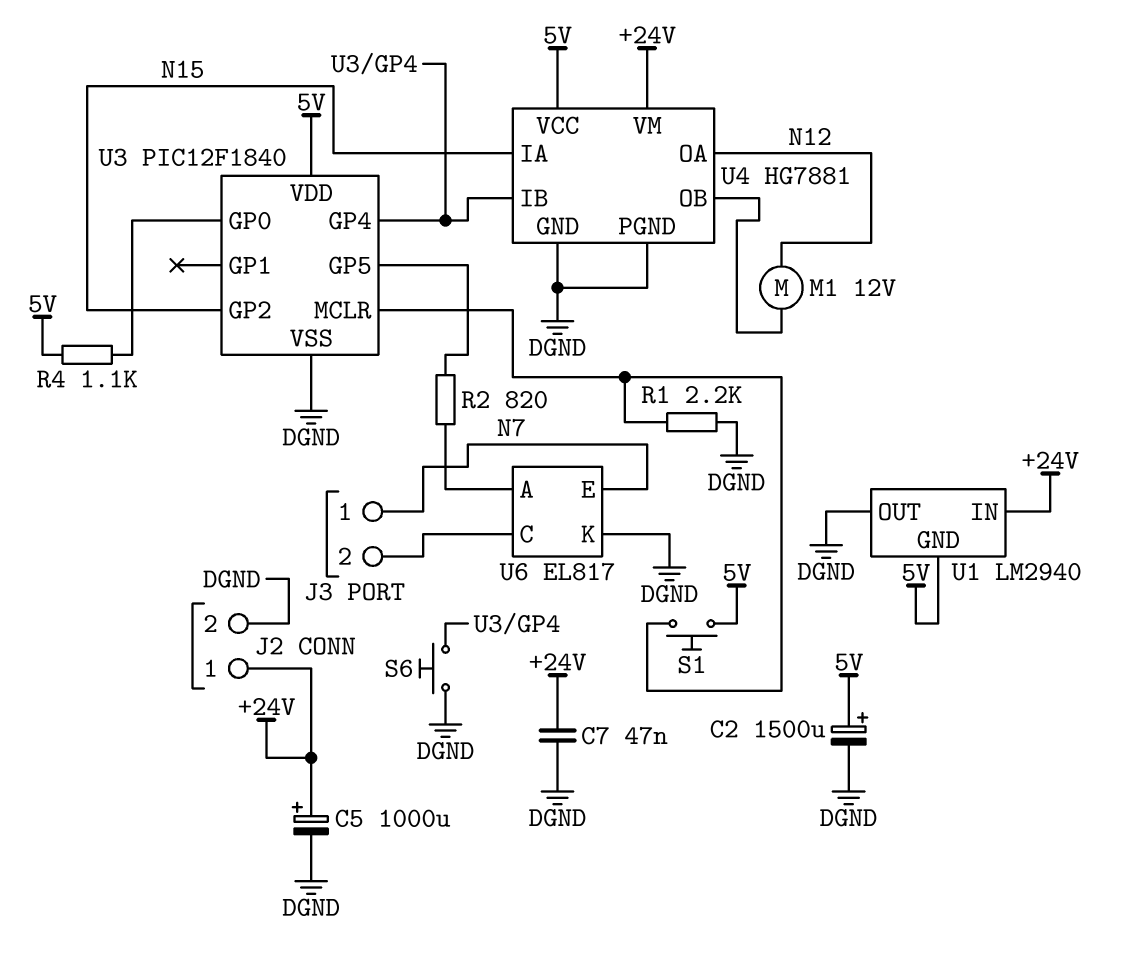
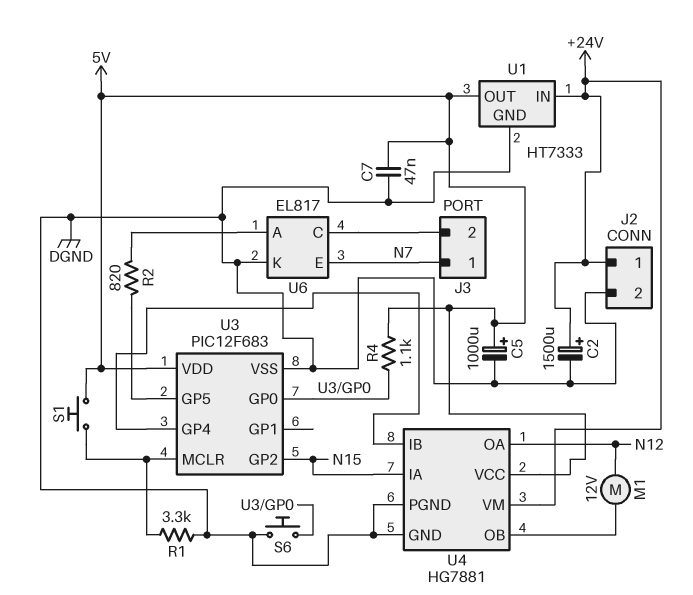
C2: 1500uF (plus 5V, minus DGND) -> 1500uF (plus +24V, minus DGND)
C5: 1000uF (plus +24V, minus DGND) -> 1000uF (plus 5V, minus DGND)
C7: 47nF (+24V, DGND) -> 47nF (5V, DGND)
R1: 2.2k (DGND, U3/MCLR) -> 3.3k (DGND, U3/MCLR)
S6: button (DGND, U3/GP4) -> button (DGND, U3/GP0)
U1: LM2940 -> HT7333
U1 pin GND: 5V -> DGND
U1 pin OUT: DGND -> 5V
U3: PIC12F1840 -> PIC12F683

